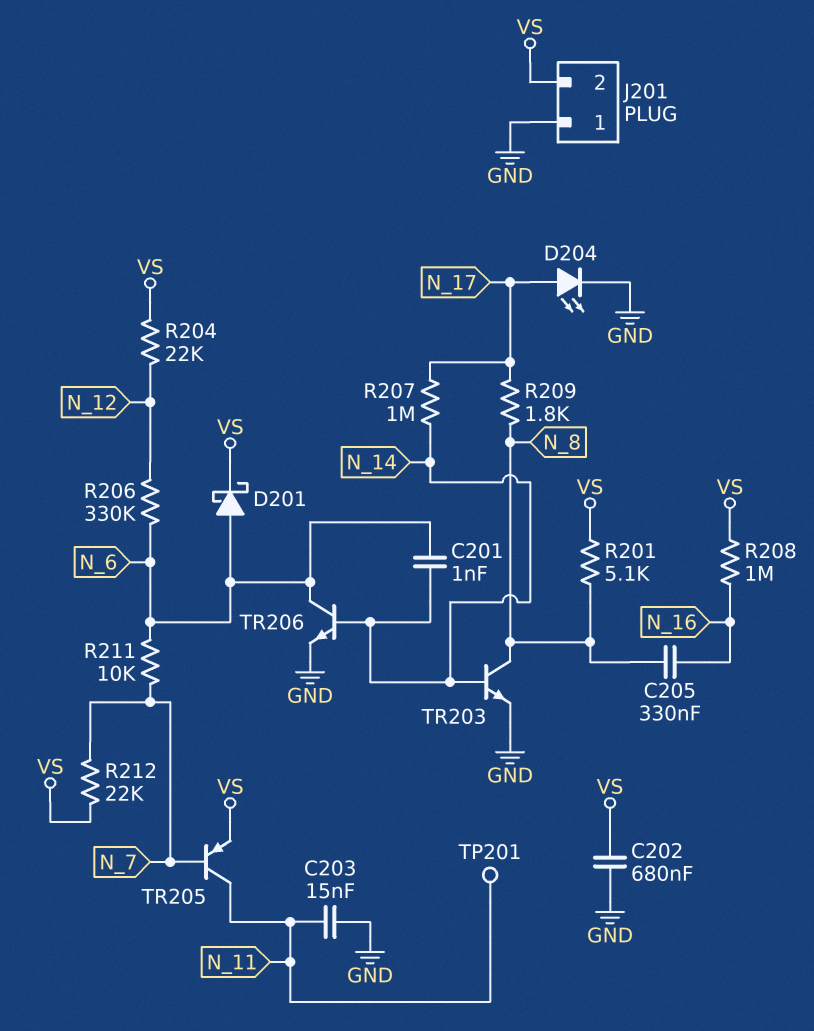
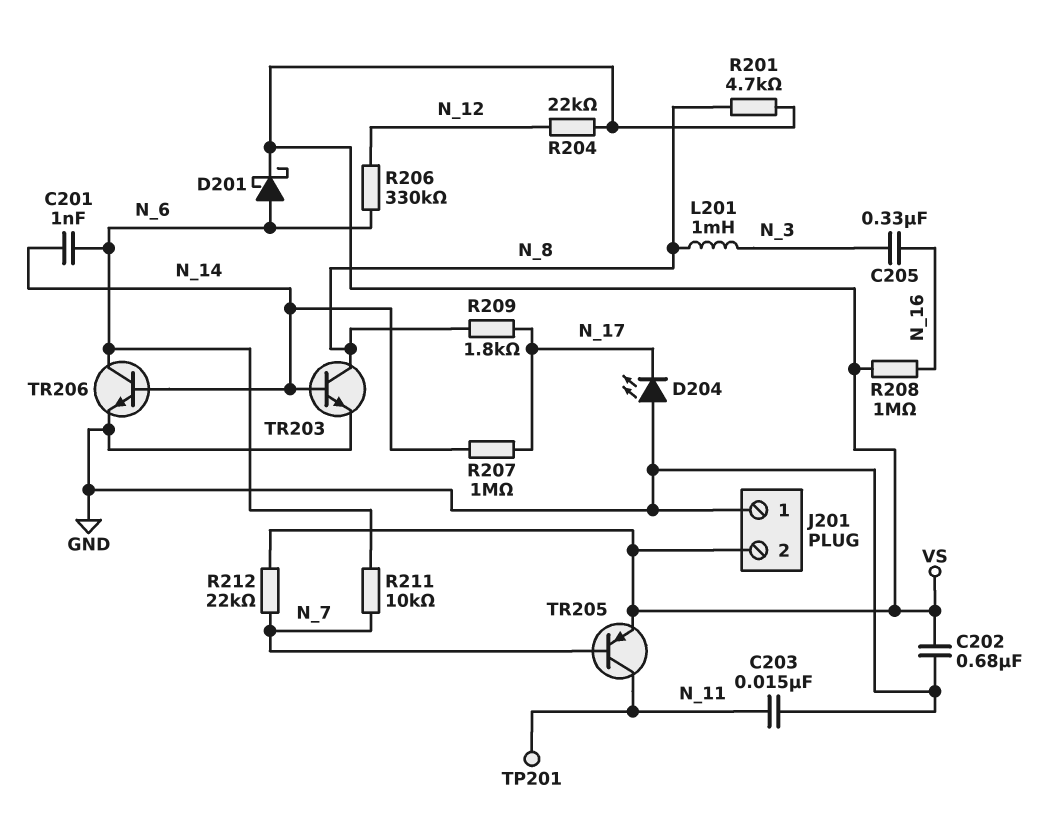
C205: 330nF (N_8, N_16) -> 330nF (N_3, N_16)
D204: LED (A N_17, K GND) -> LED (A GND, K N_17)
L201: none -> 1mH (N_3, N_8)
R201: 5.1k (N_8, VS) -> 4.7k (N_8, VS)

